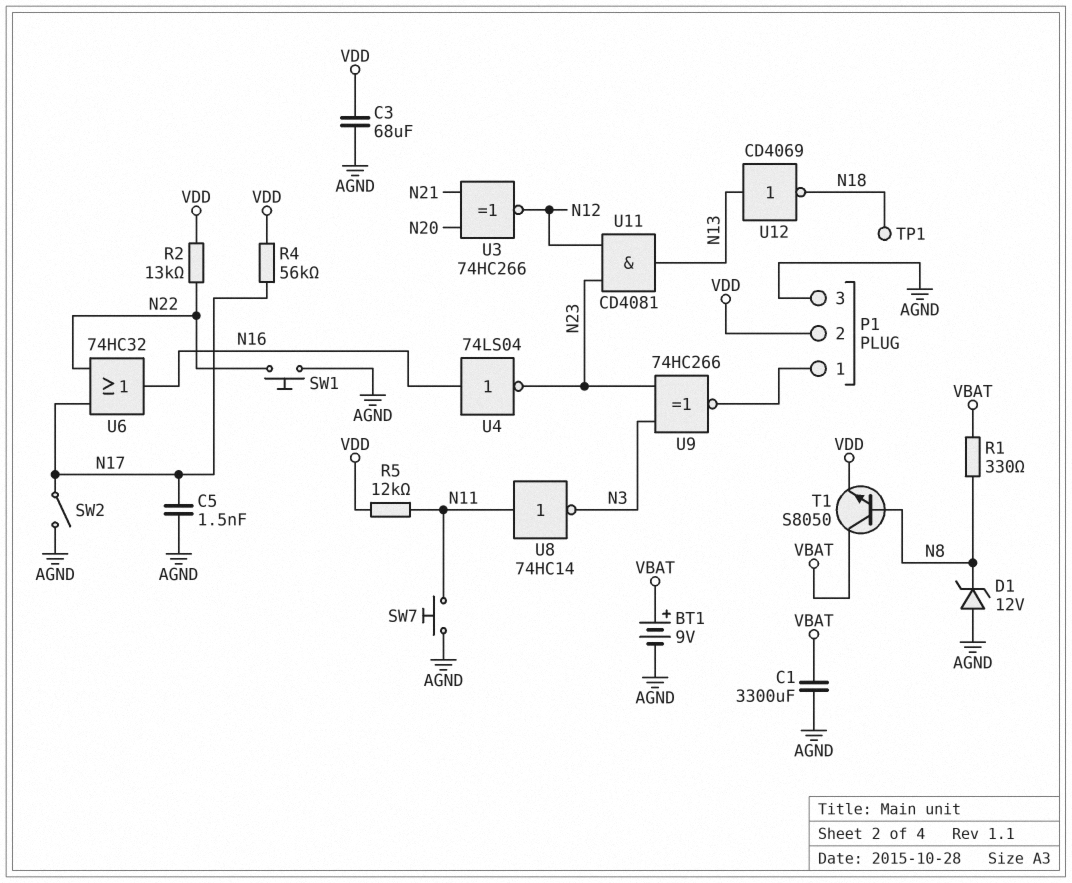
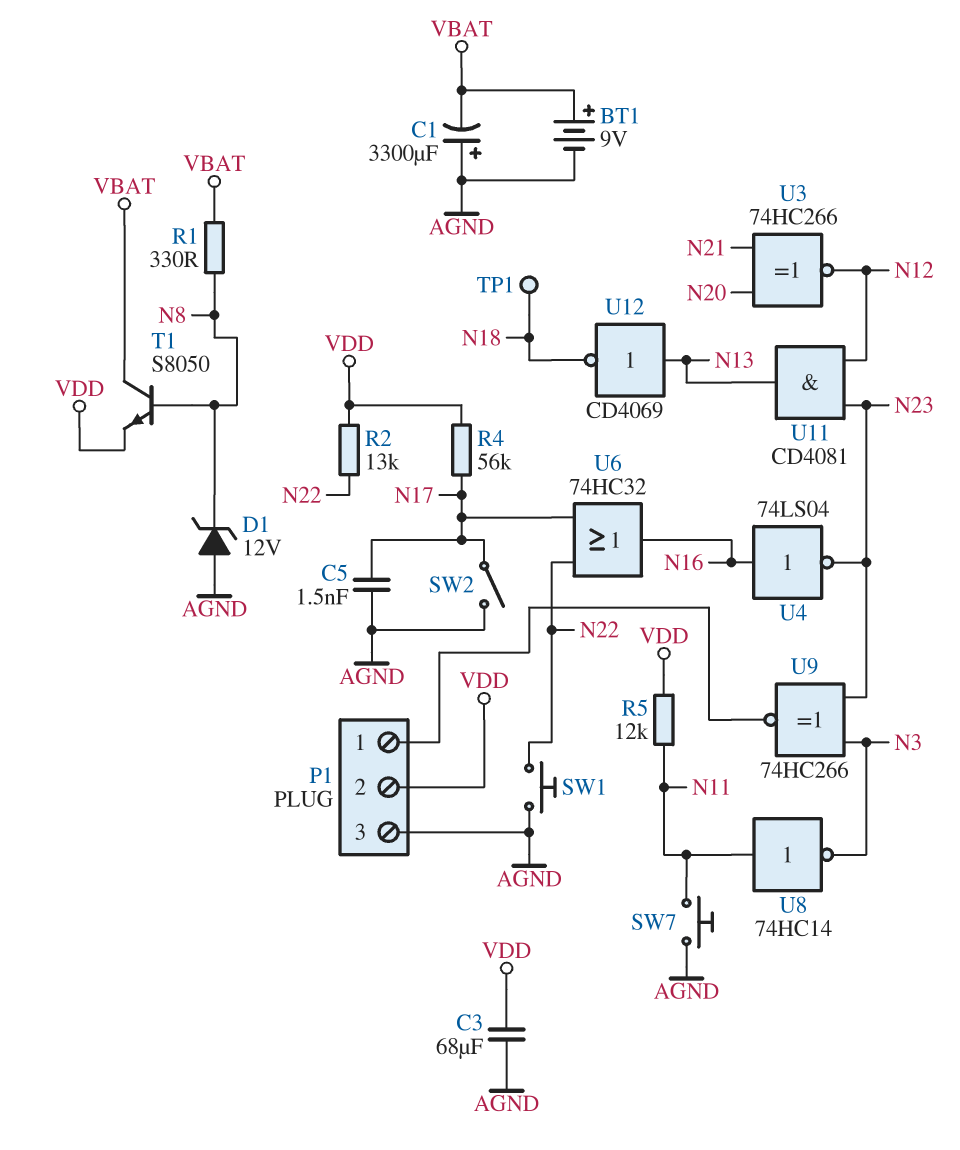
C1: 3300uF (AGND, VBAT) -> 3300uF (plus AGND, minus VBAT)

